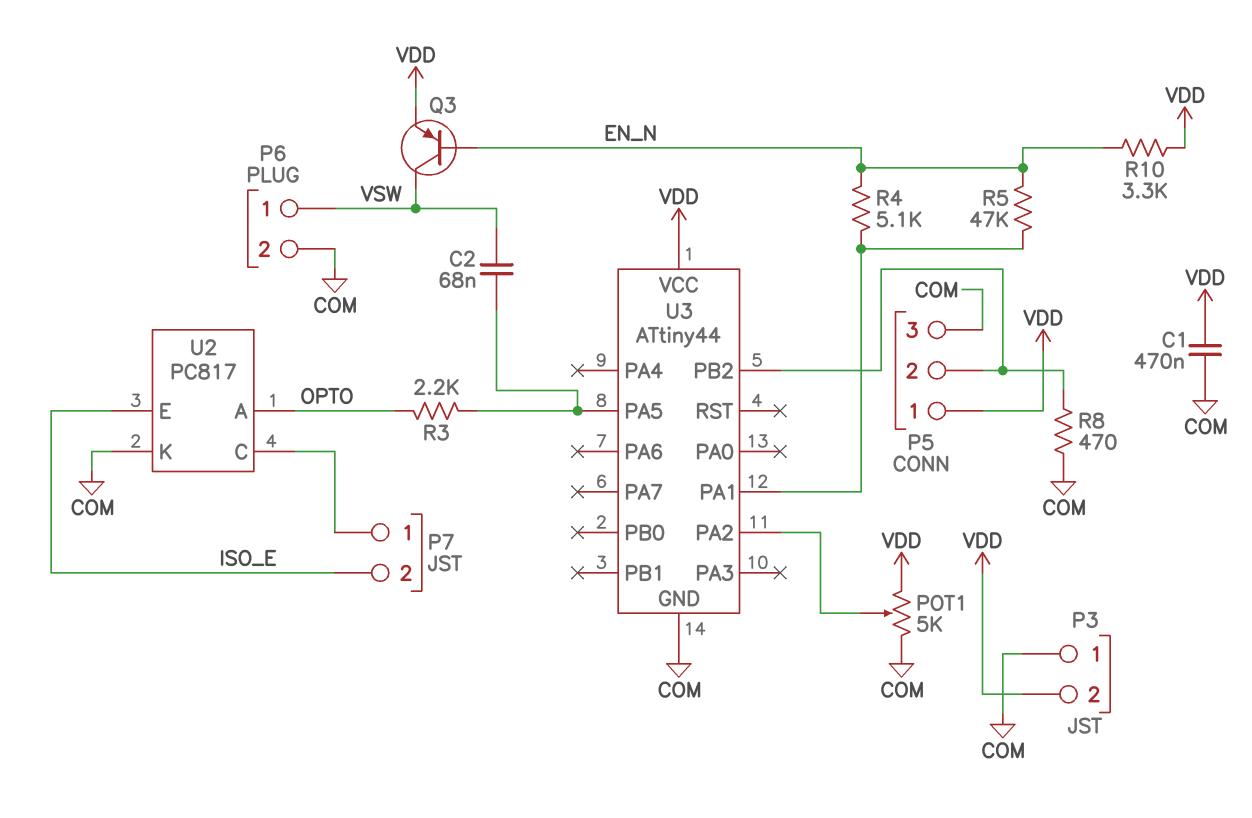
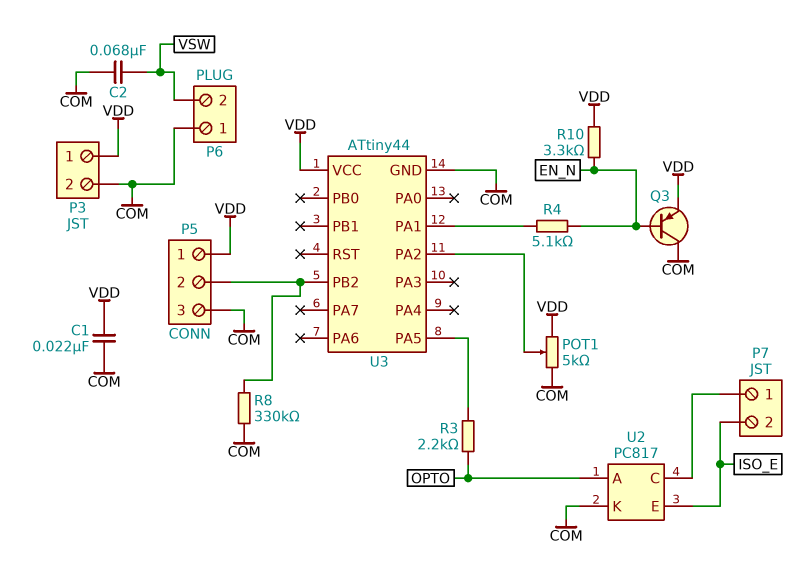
C1: 470nF (COM, VDD) -> 22nF (COM, VDD)
C2: 68nF (U3/PA5, VSW) -> 68nF (COM, VSW)
P3 pin 1: COM -> VDD
P3 pin 2: VDD -> COM
P6 pin 1: VSW -> COM
P6 pin 2: COM -> VSW
Q3: PNP (B EN_N, C VSW, E VDD) -> PNP (B EN_N, C COM, E VDD)
R5: 47k (EN_N, U3/PA1) -> none
R8: 470 (COM, P5/2) -> 330k (COM, P5/2)

